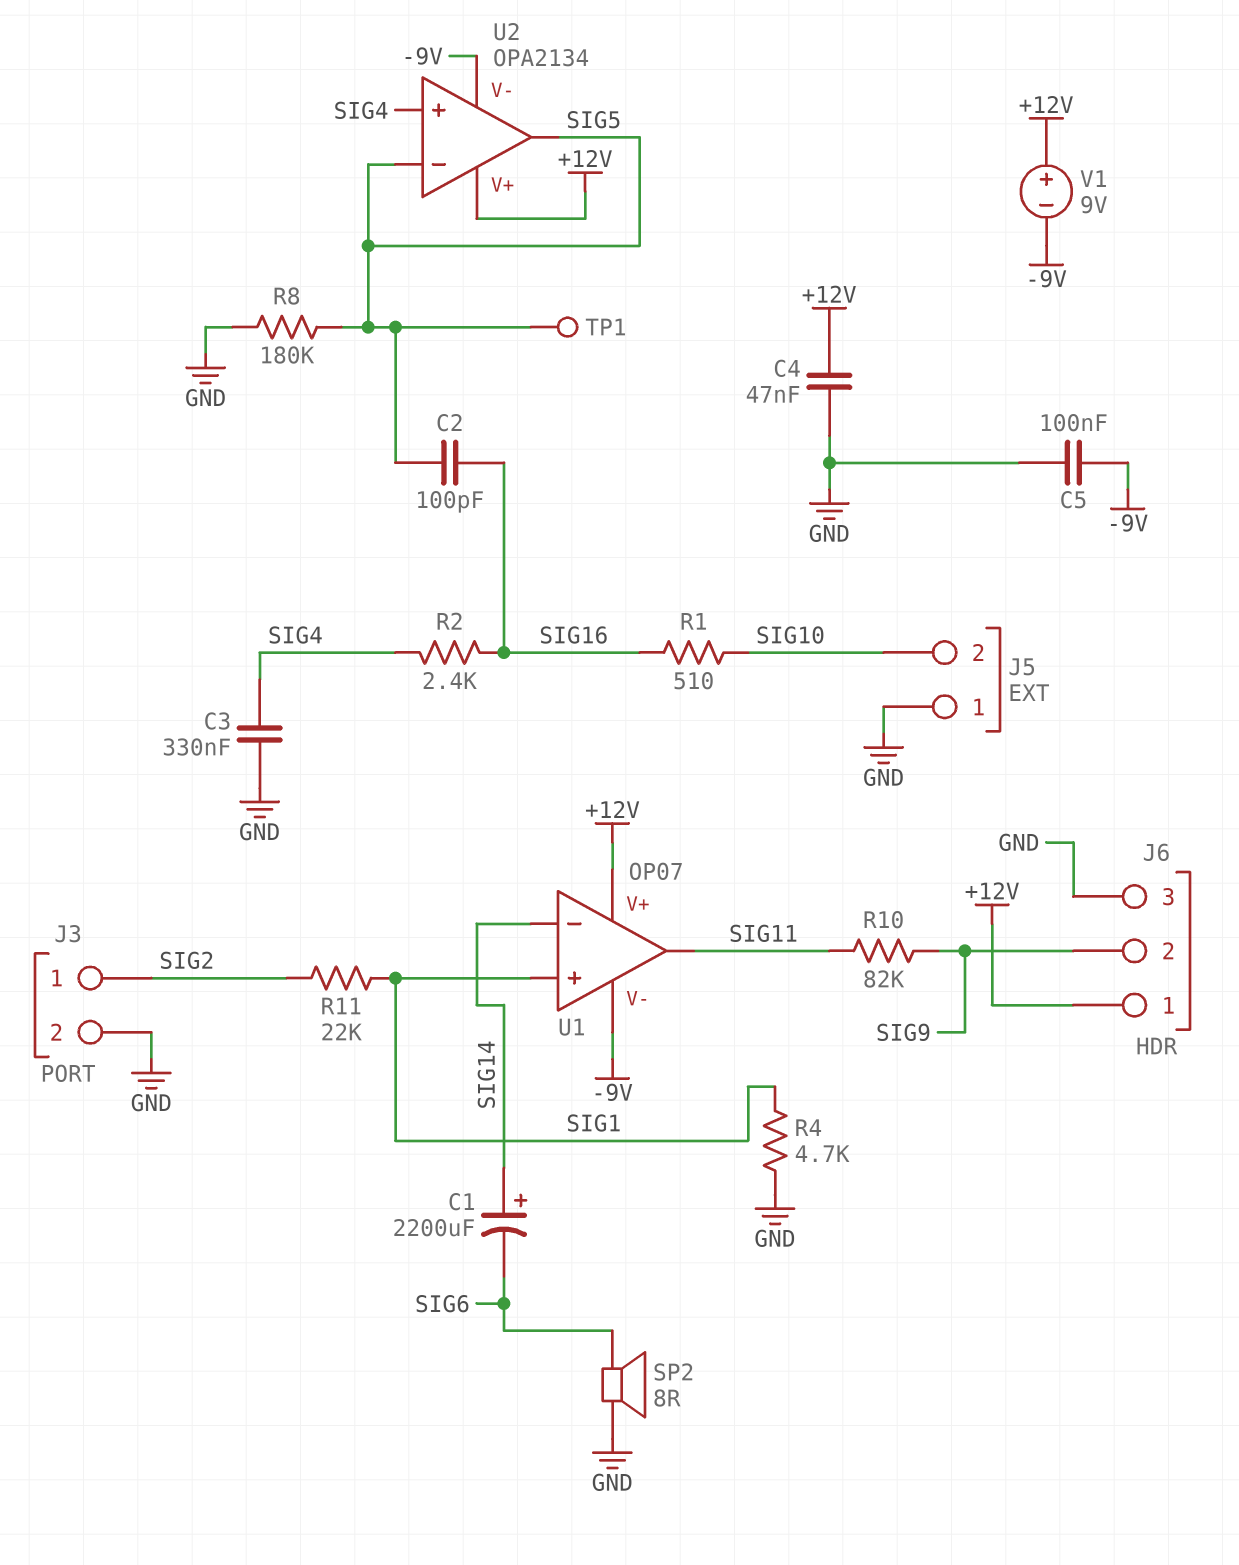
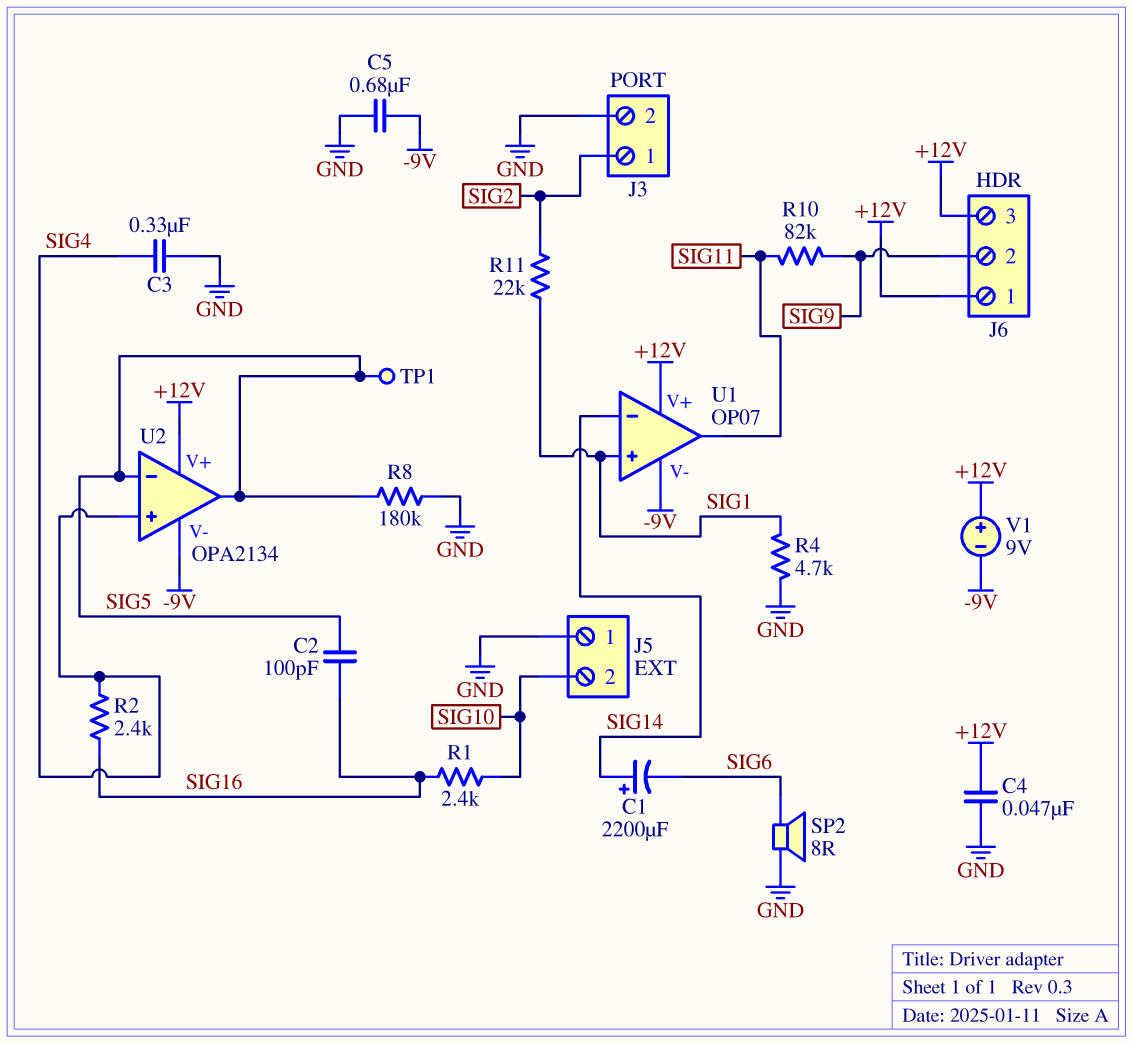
C5: 100nF (-9V, GND) -> 680nF (-9V, GND)
J6 pin 3: GND -> +12V
R1: 510 (SIG10, SIG16) -> 2.4k (SIG10, SIG16)

